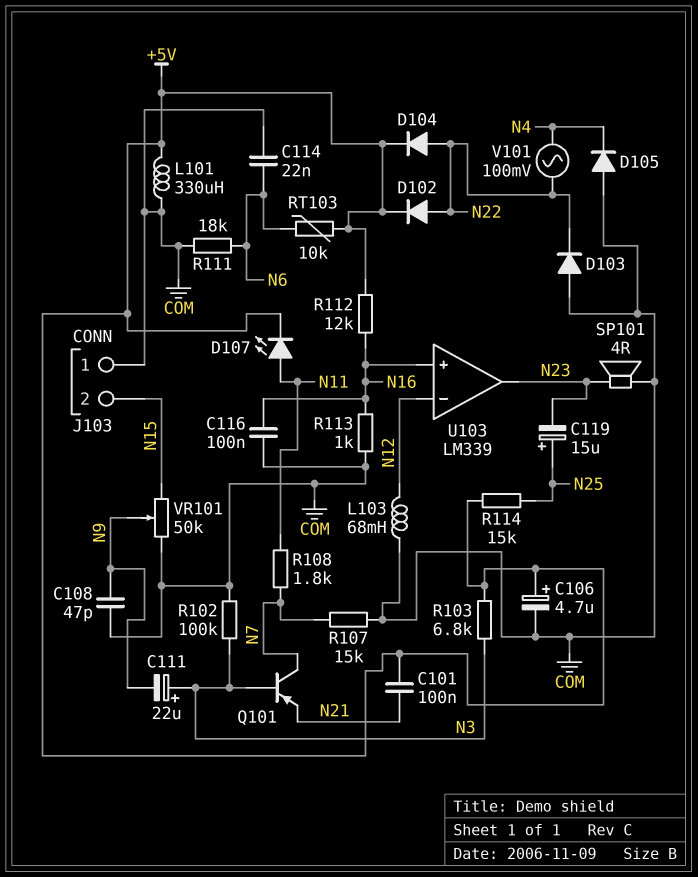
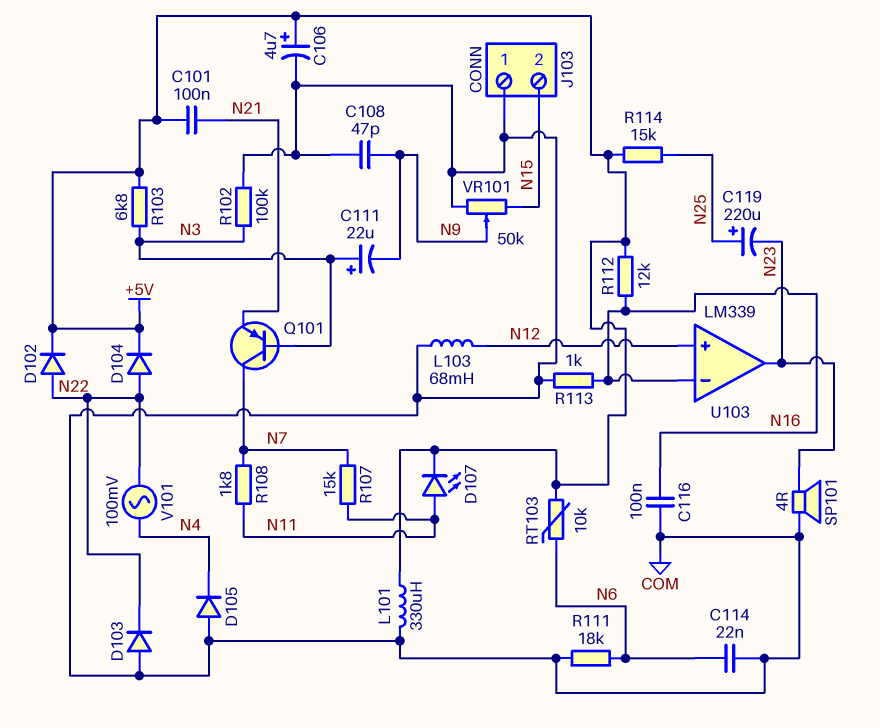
C119: 15uF (plus N25, minus N23) -> 220uF (plus N25, minus N23)
R107: 15k (COM, N7) -> 15k (N7, N11)
U103 pin in+: N16 -> N12
U103 pin in-: N12 -> N16

